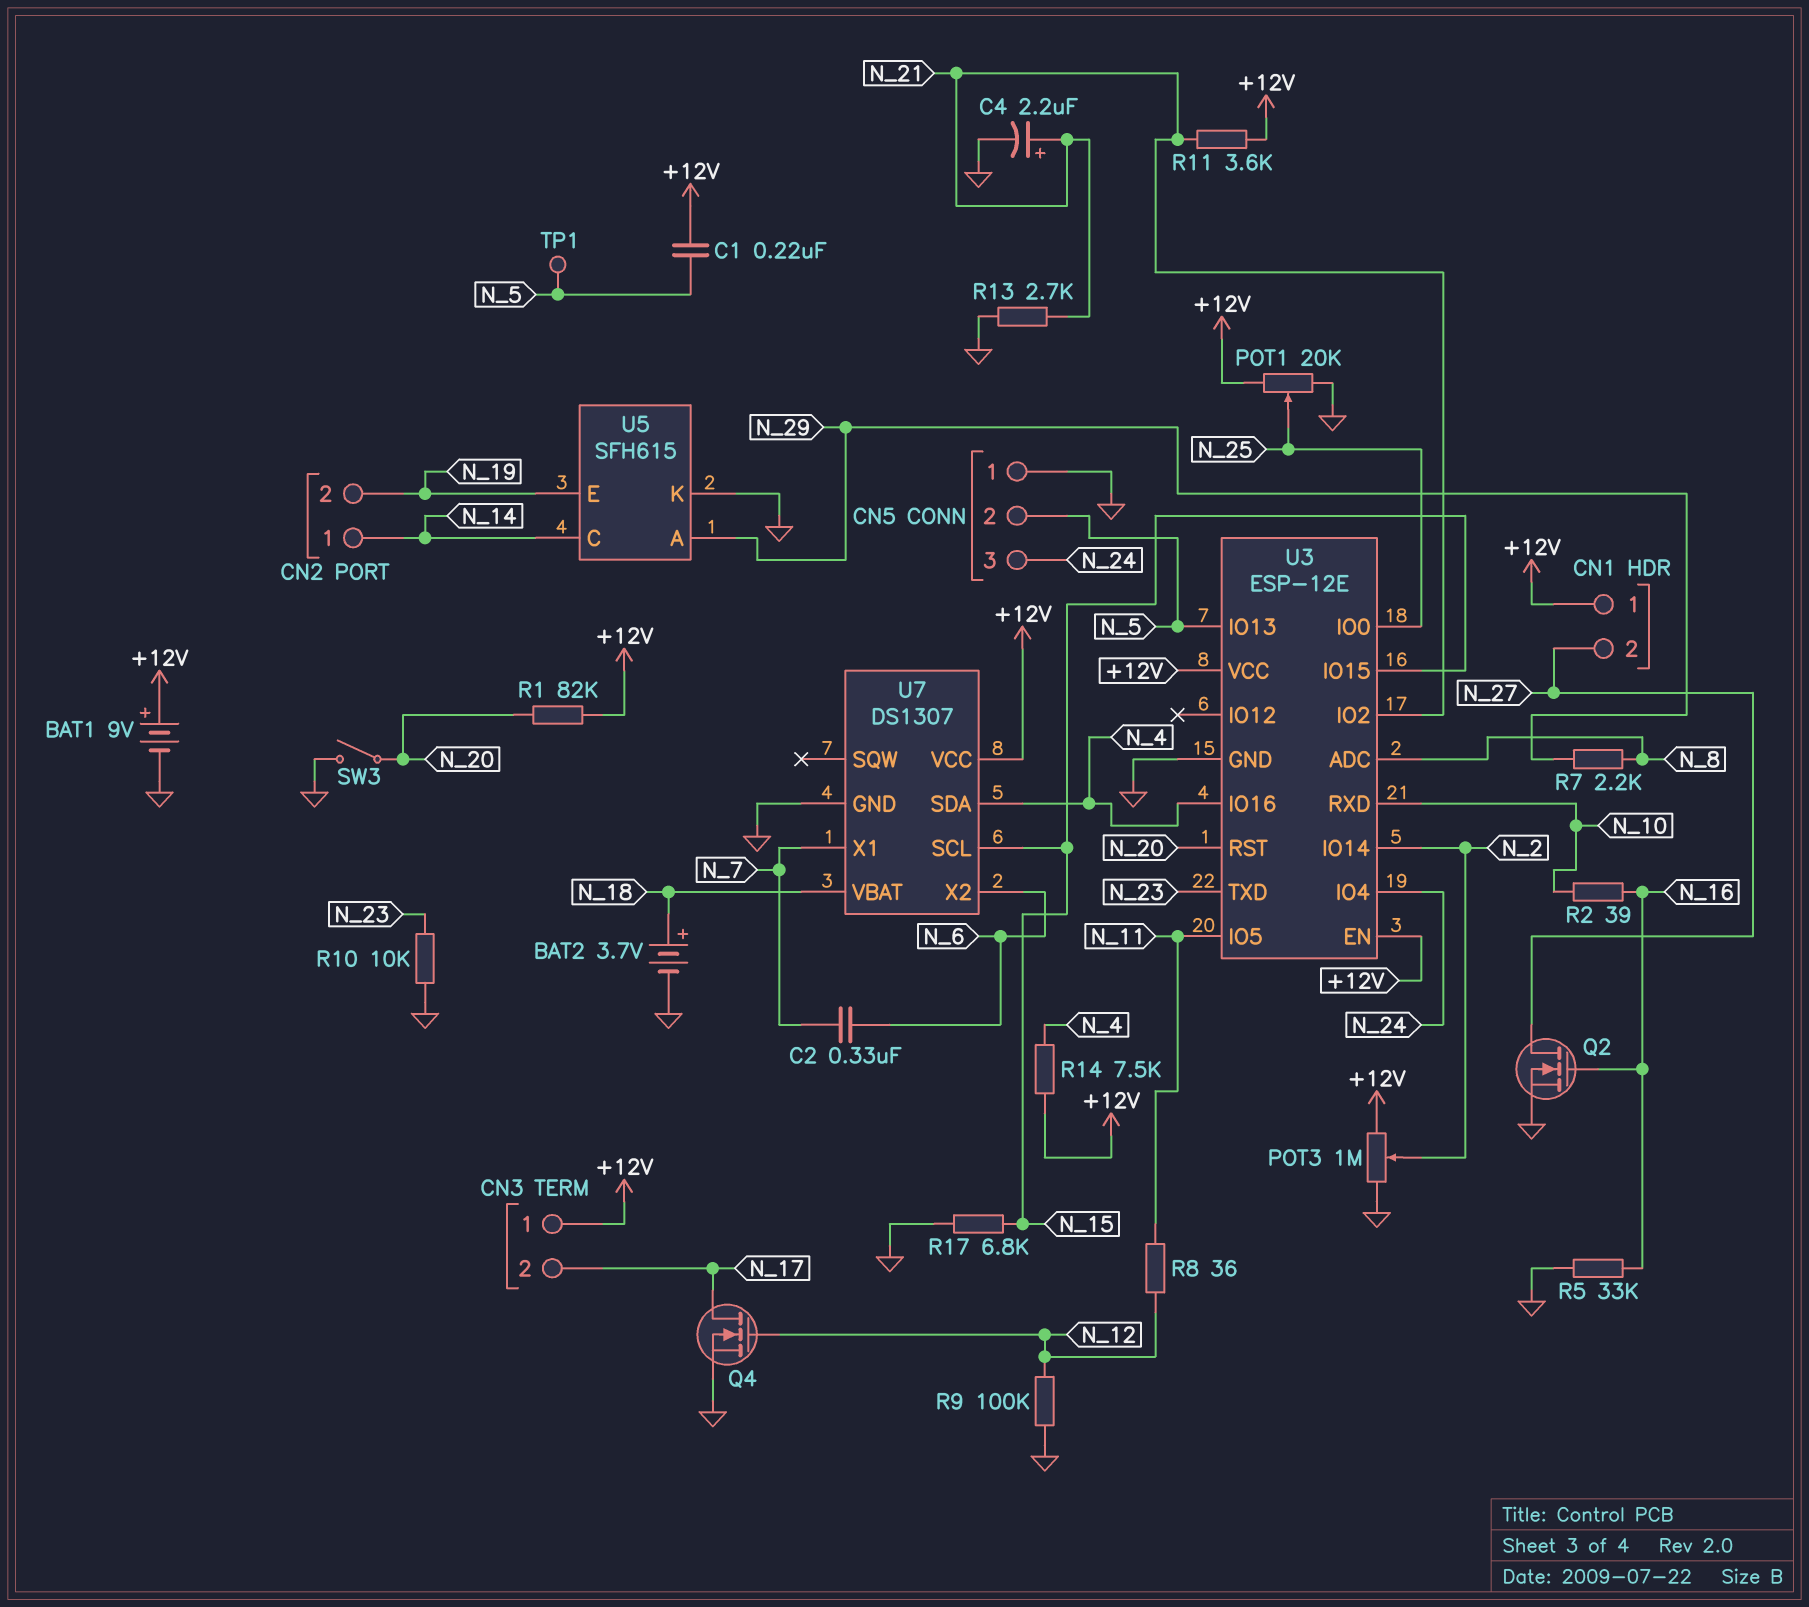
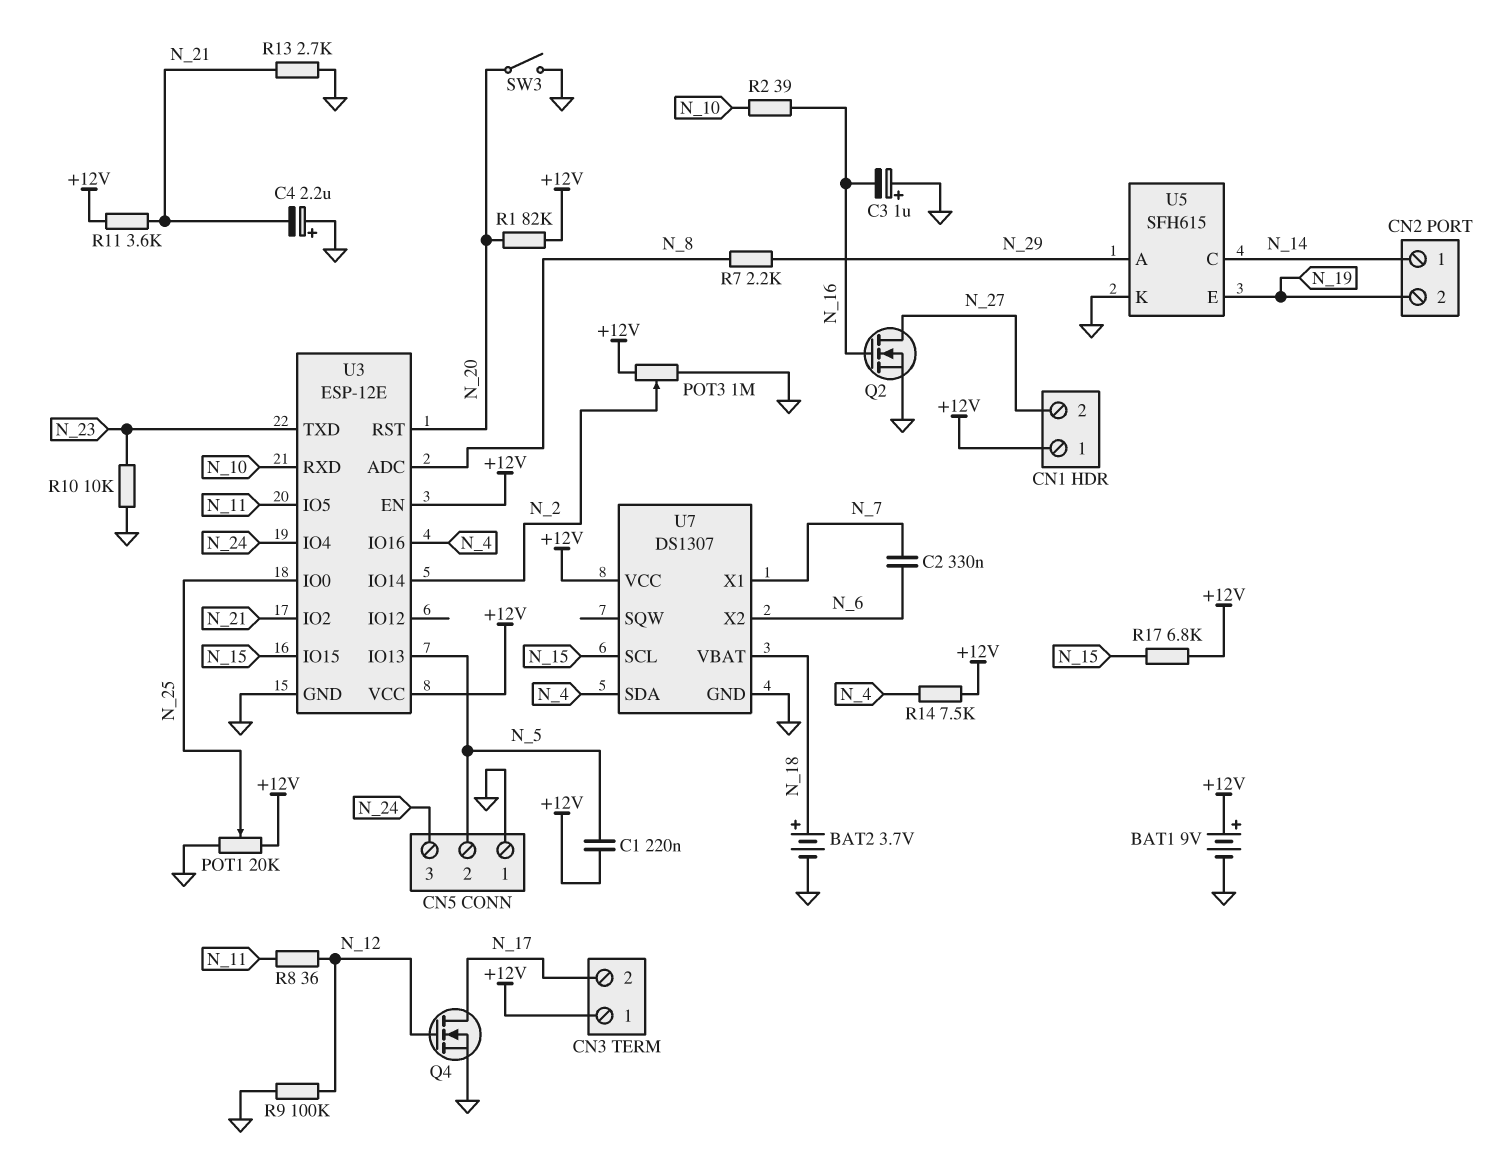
C3: none -> 1uF (plus GND, minus N_16)
C4: 2.2uF (plus N_21, minus GND) -> 2.2uF (plus GND, minus N_21)
R5: 33k (GND, N_16) -> none
R17: 6.8k (GND, N_15) -> 6.8k (+12V, N_15)
TP1: test point (N_5) -> none

